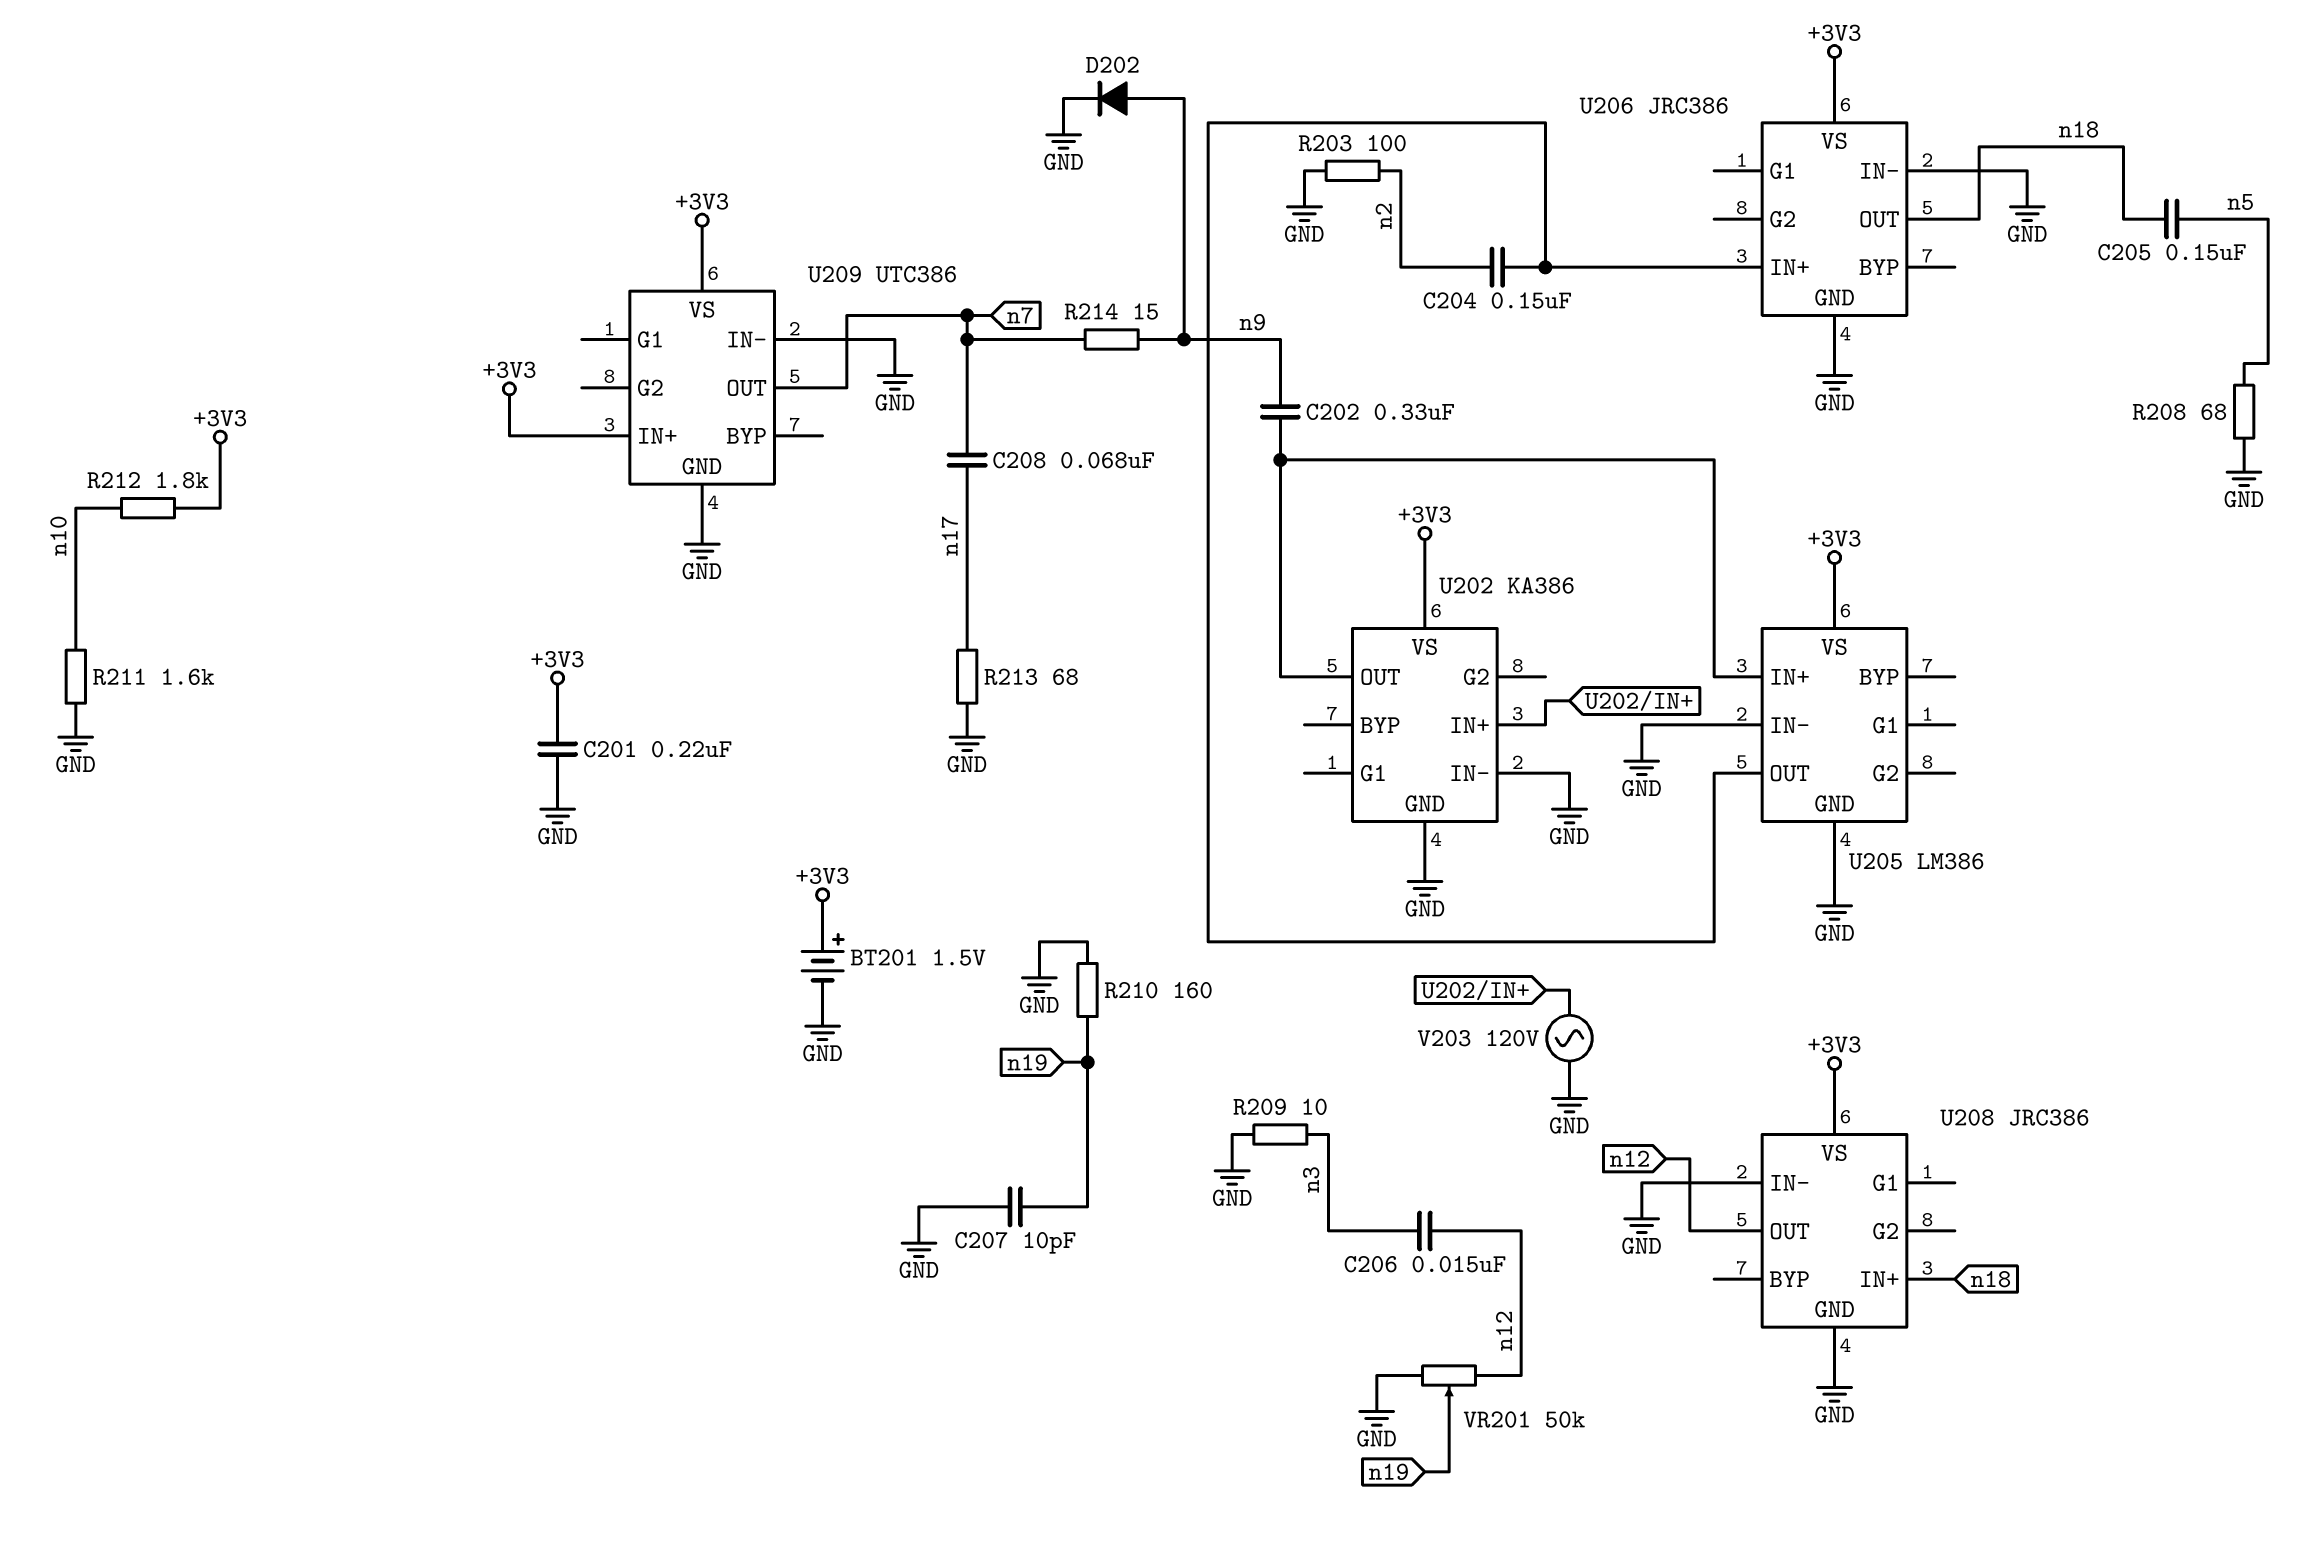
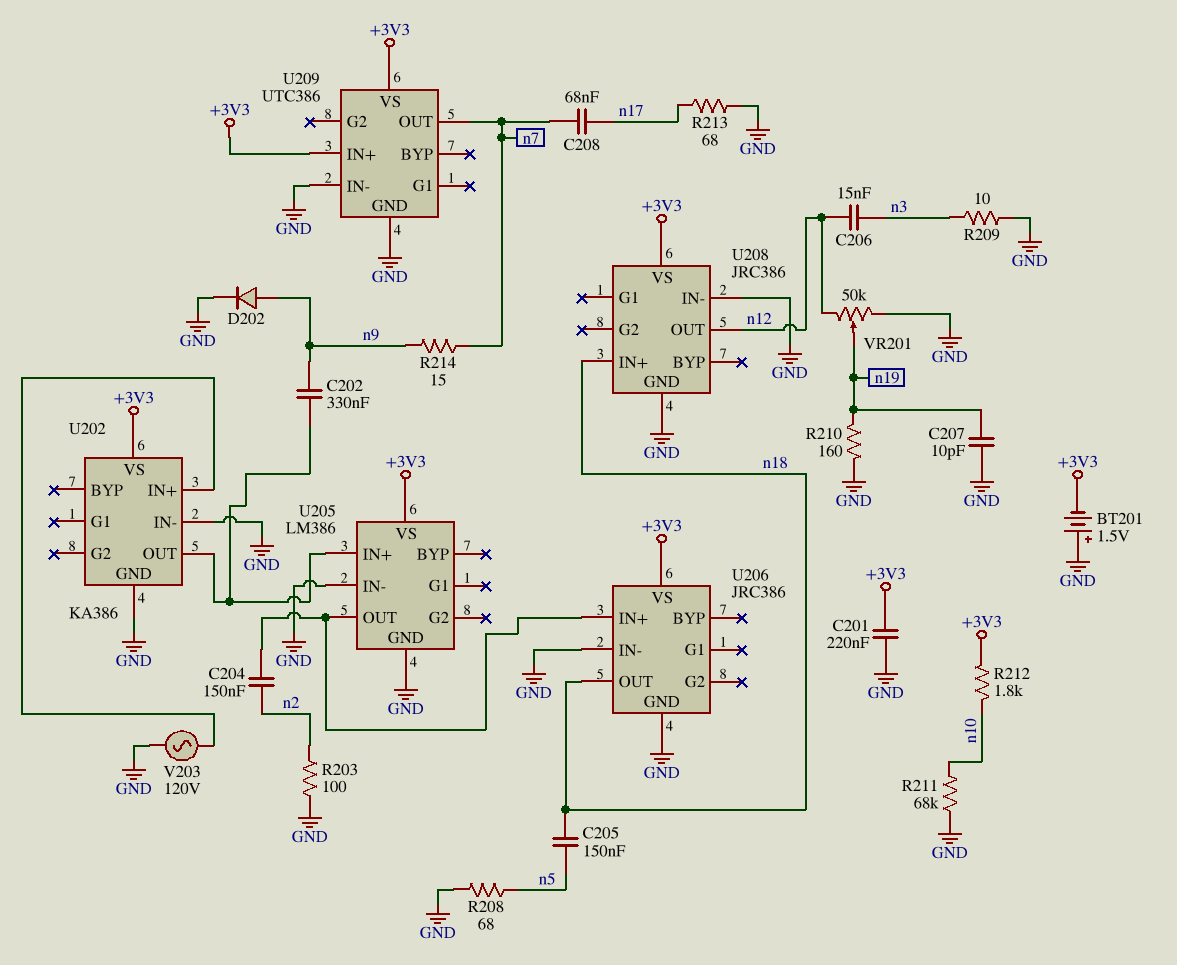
BT201: 1.5V (plus +3V3, minus GND) -> 1.5V (plus GND, minus +3V3)
R211: 1.6k (GND, n10) -> 68k (GND, n10)

